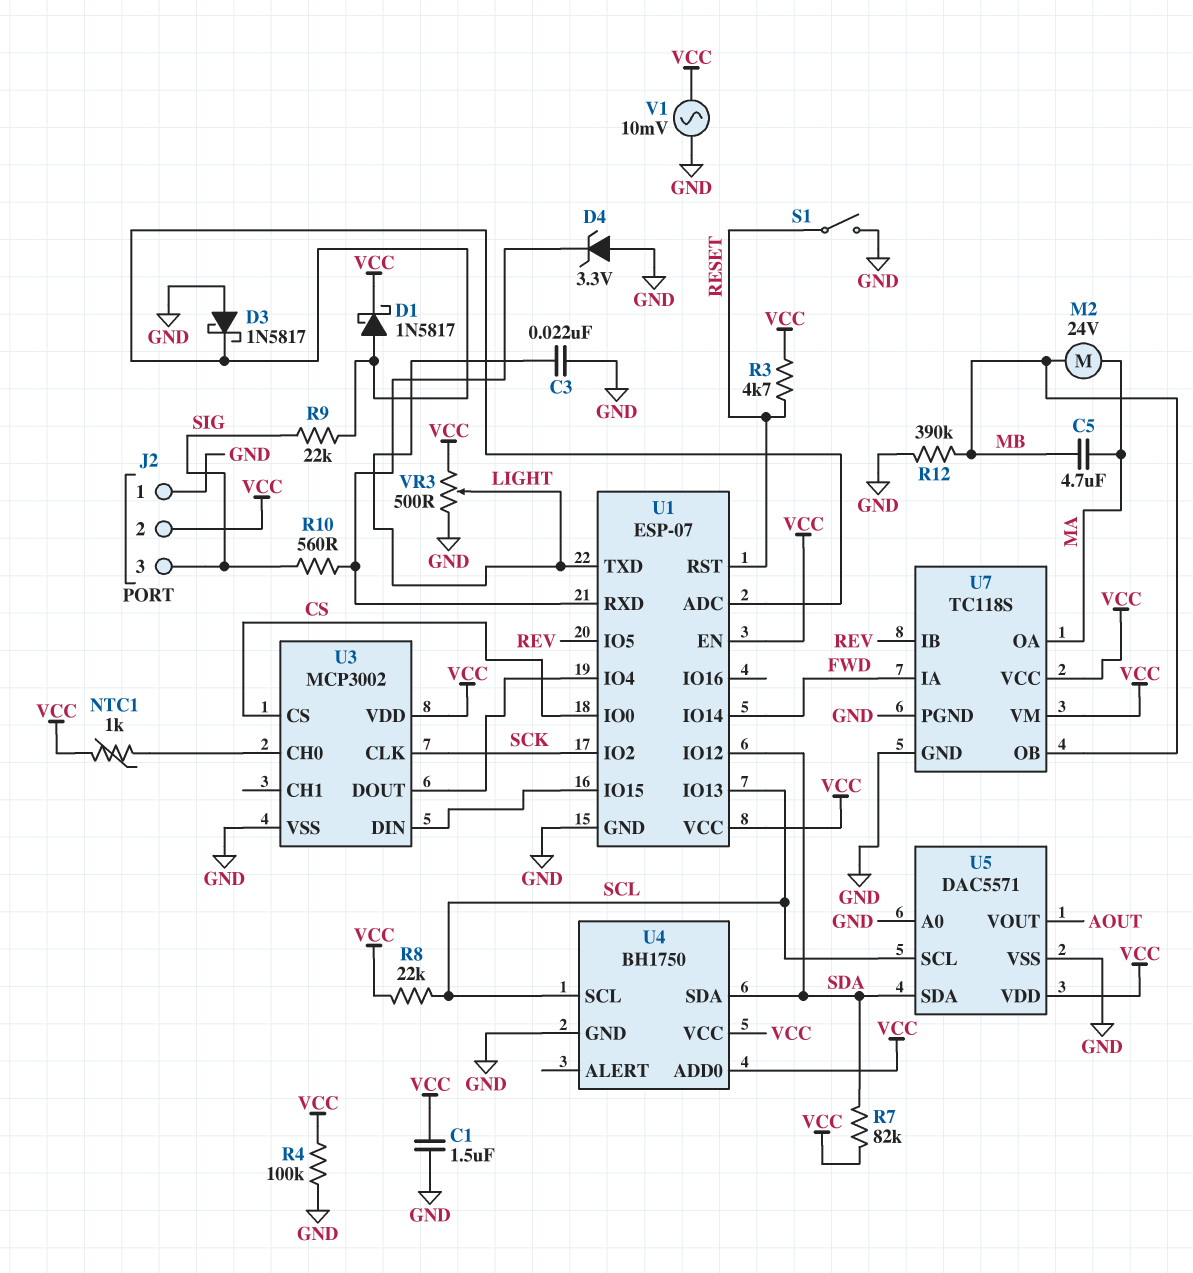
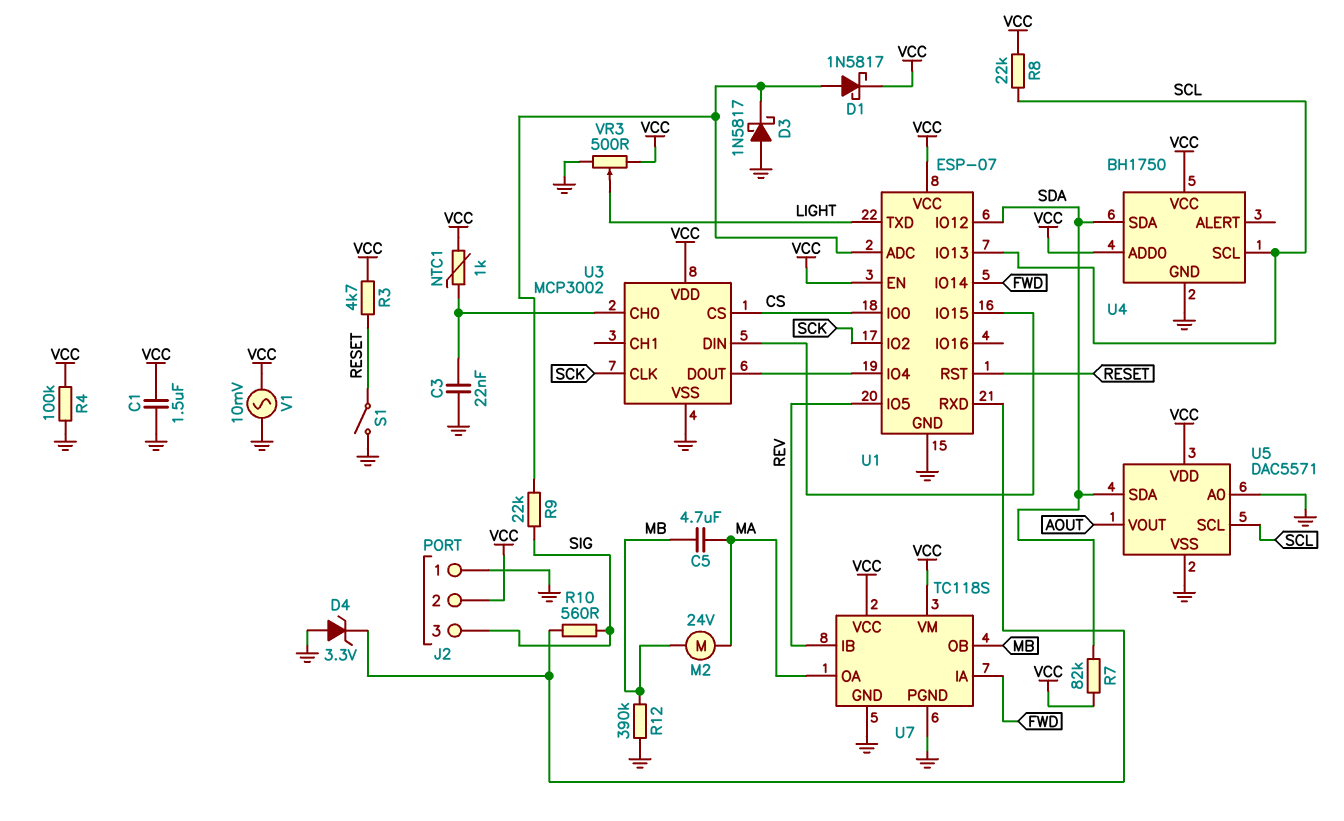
C3: 22nF (GND, LIGHT) -> 22nF (GND, U3/CH0)

